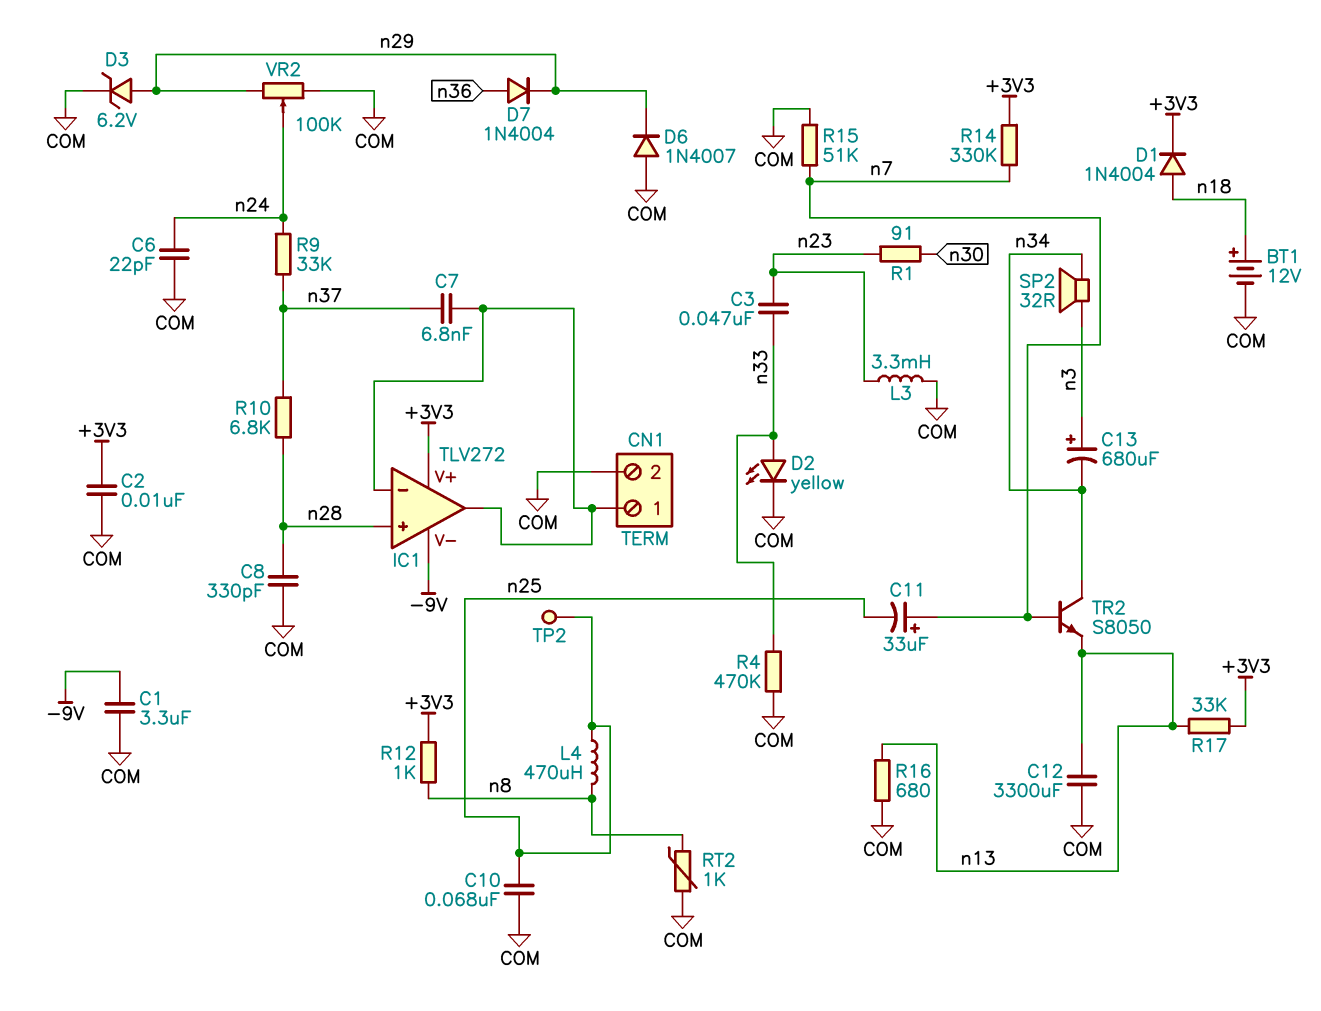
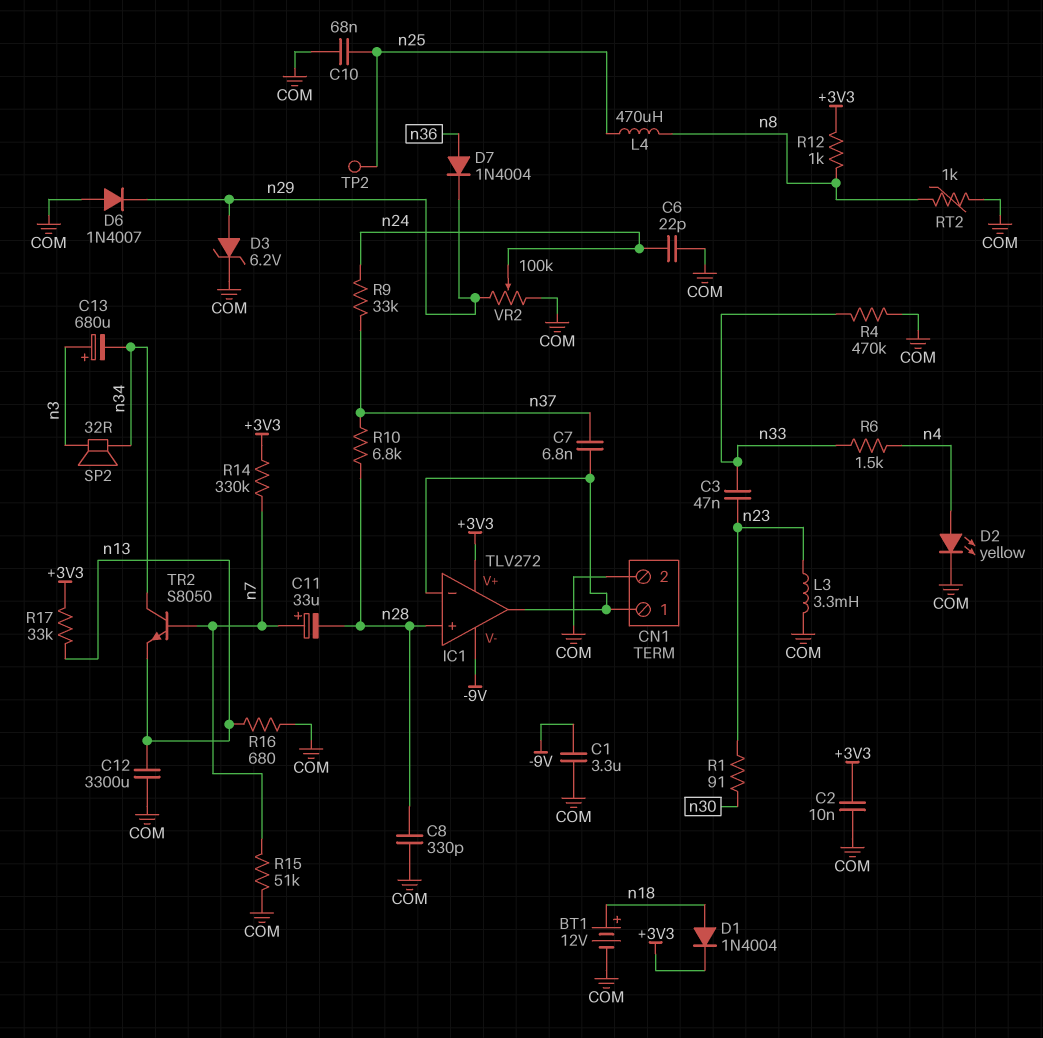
C11: 33uF (plus n7, minus n25) -> 33uF (plus n7, minus n28)
D2: LED yellow (A n33, K COM) -> LED yellow (A n4, K COM)
R6: none -> 1.5k (n4, n33)

